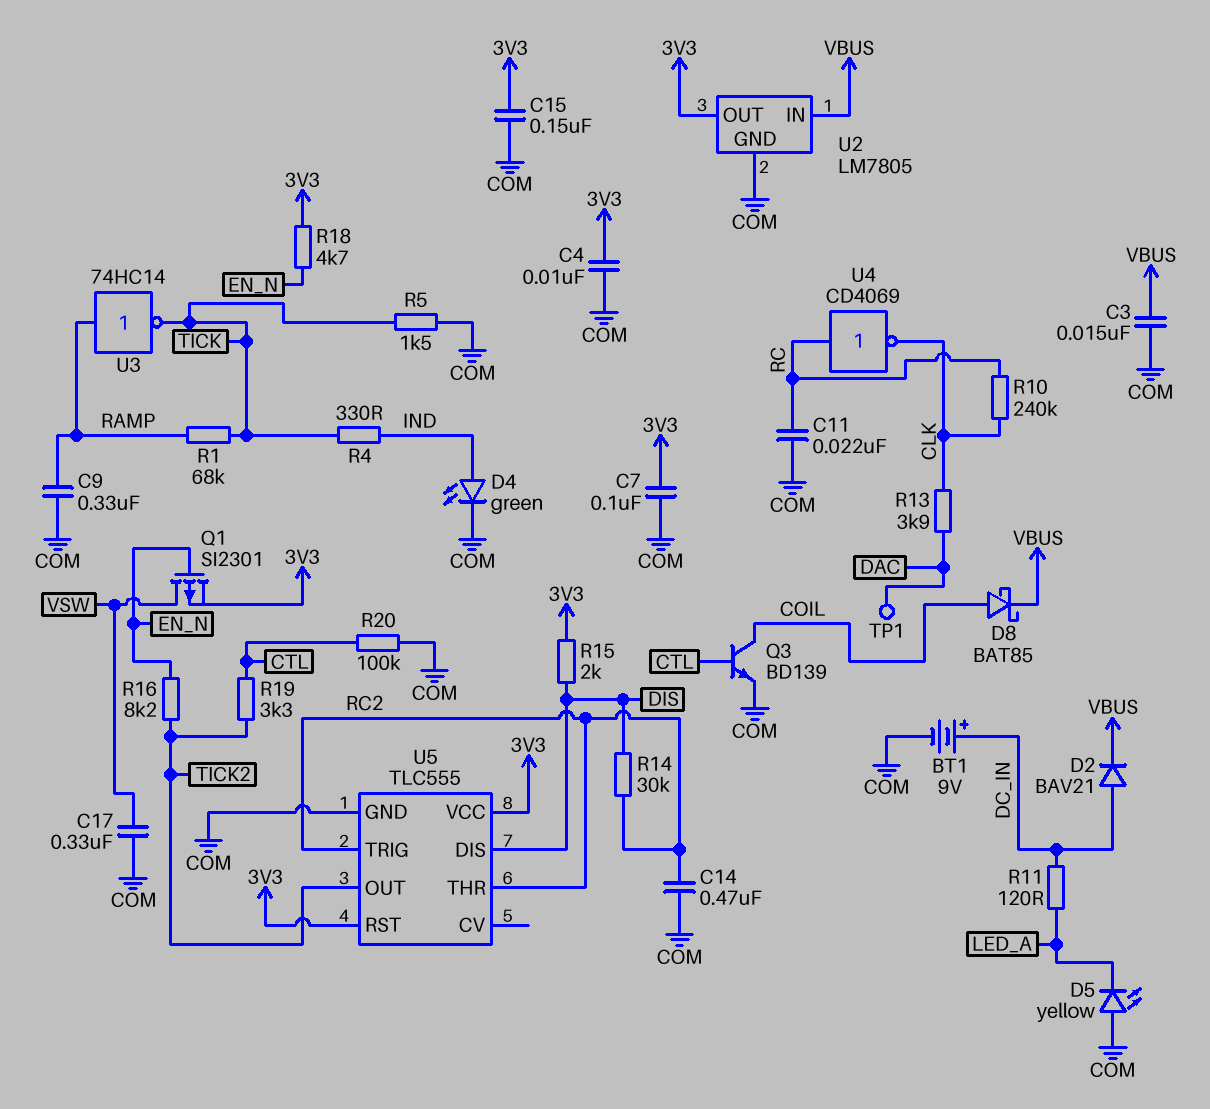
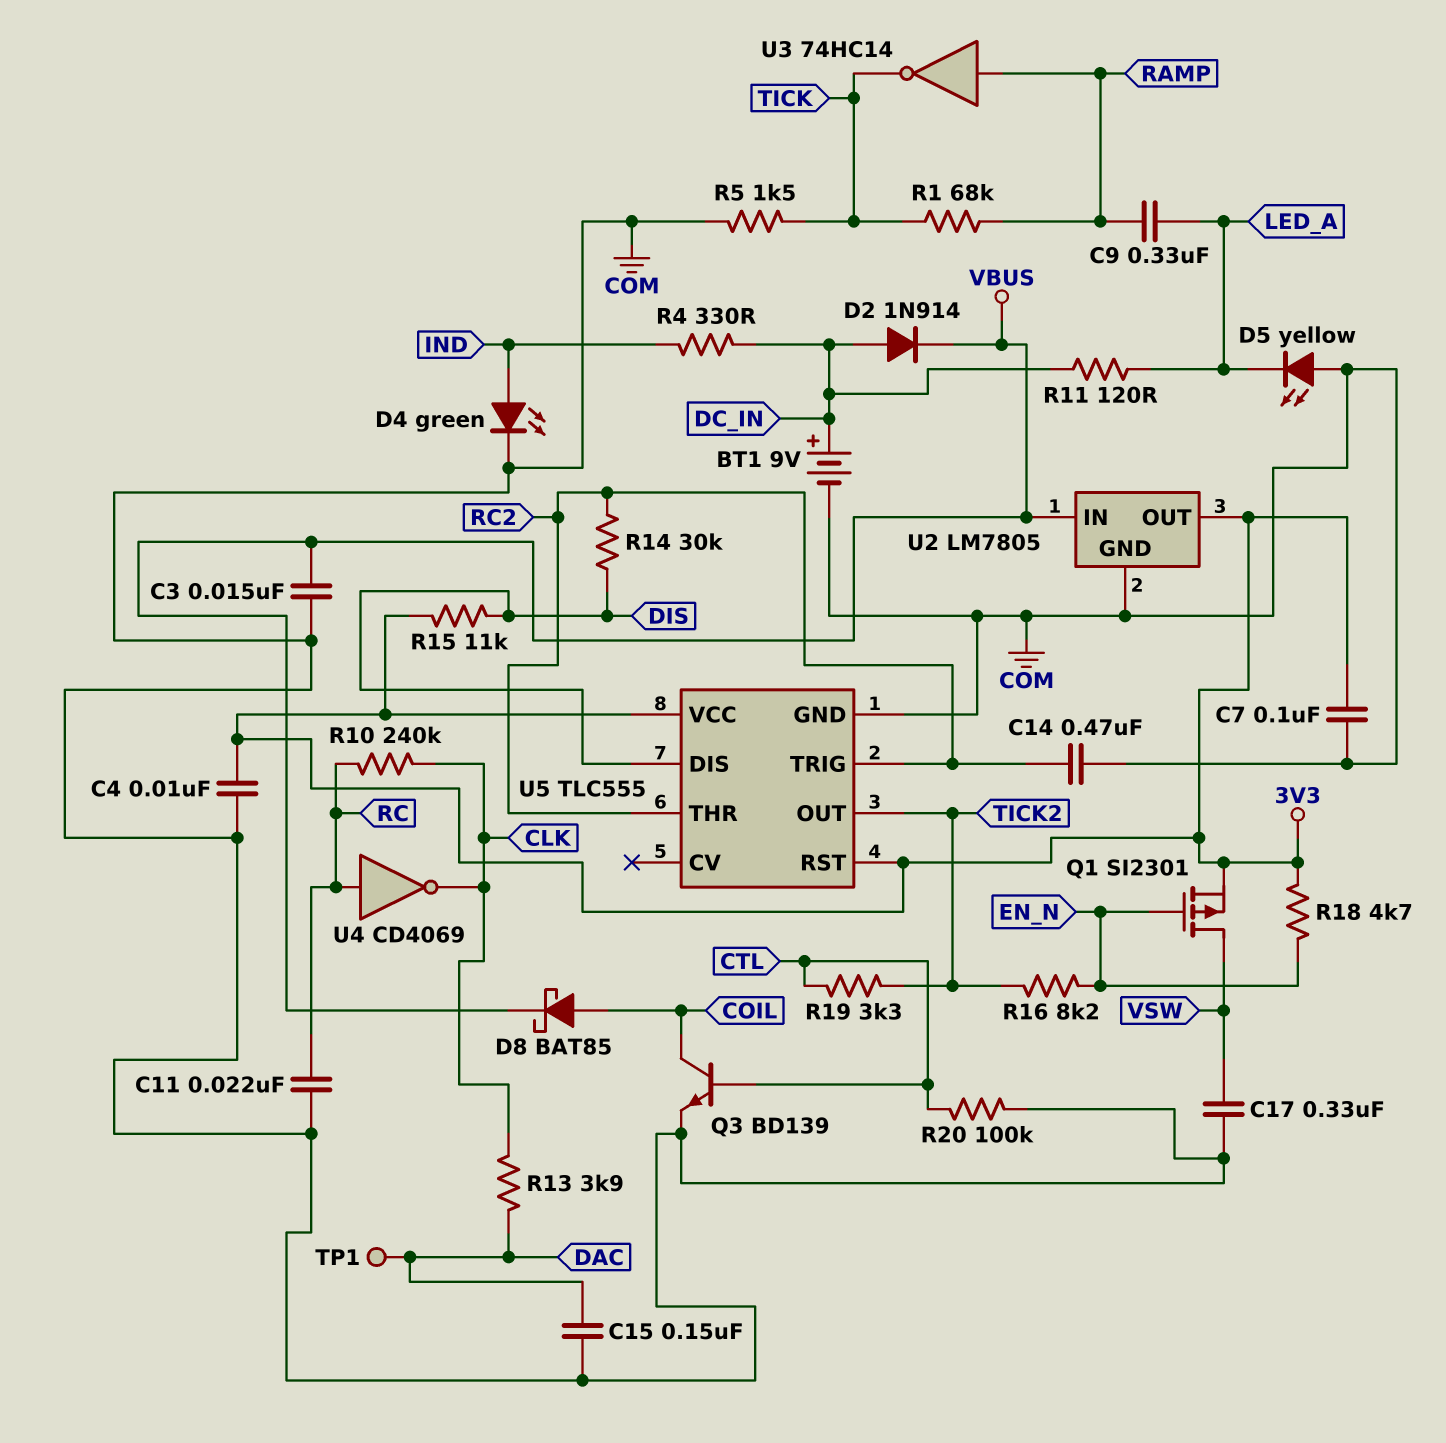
C9: 330nF (COM, RAMP) -> 330nF (LED_A, RAMP)
C15: 150nF (3V3, COM) -> 150nF (COM, DAC)
D2: diode BAV21 (A DC_IN, K VBUS) -> diode 1N914 (A DC_IN, K VBUS)
R4: 330 (IND, TICK) -> 330 (DC_IN, IND)
R15: 2k (3V3, DIS) -> 11k (3V3, DIS)

